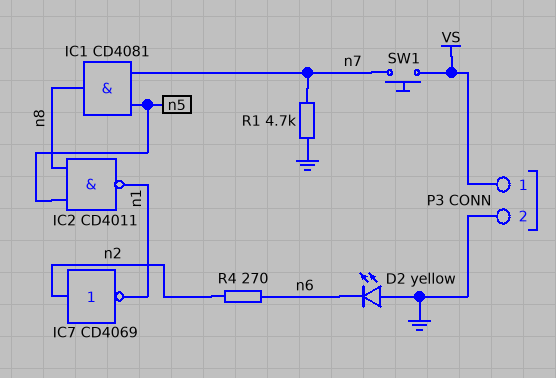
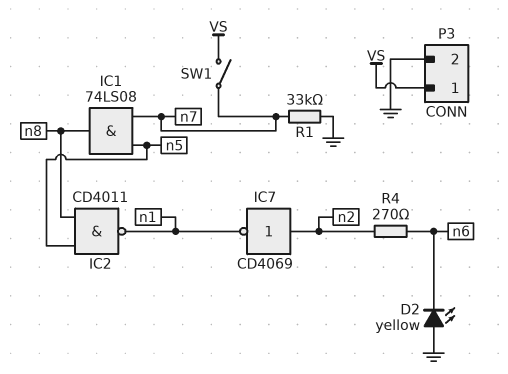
IC1: AND CD4081 (in n5, in n7, out n8) -> AND 74LS08 (in n5, in n7, out n8)
R1: 4.7k (GND, n7) -> 33k (GND, n7)
SW1: button (VS, n7) -> switch (VS, n7)

